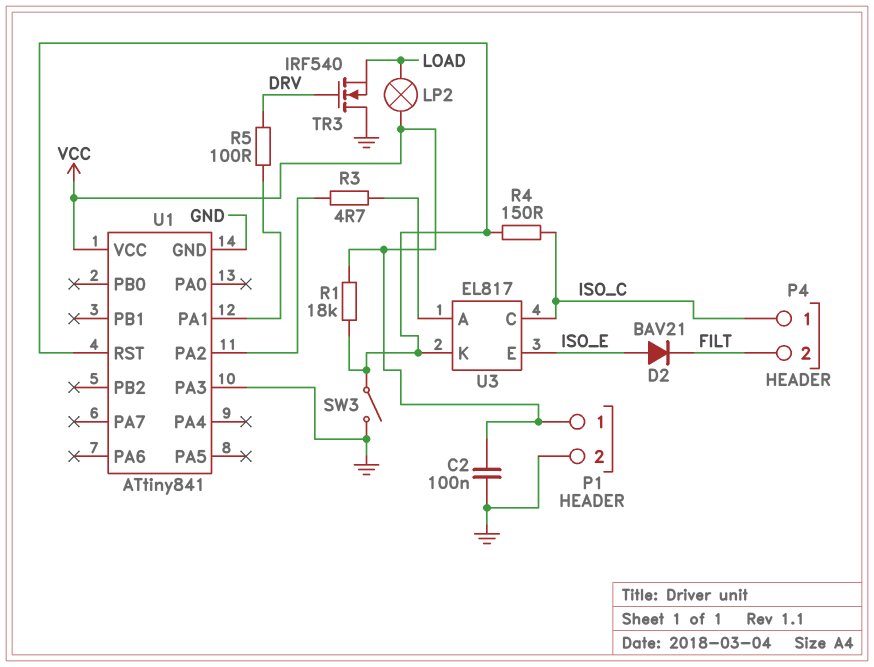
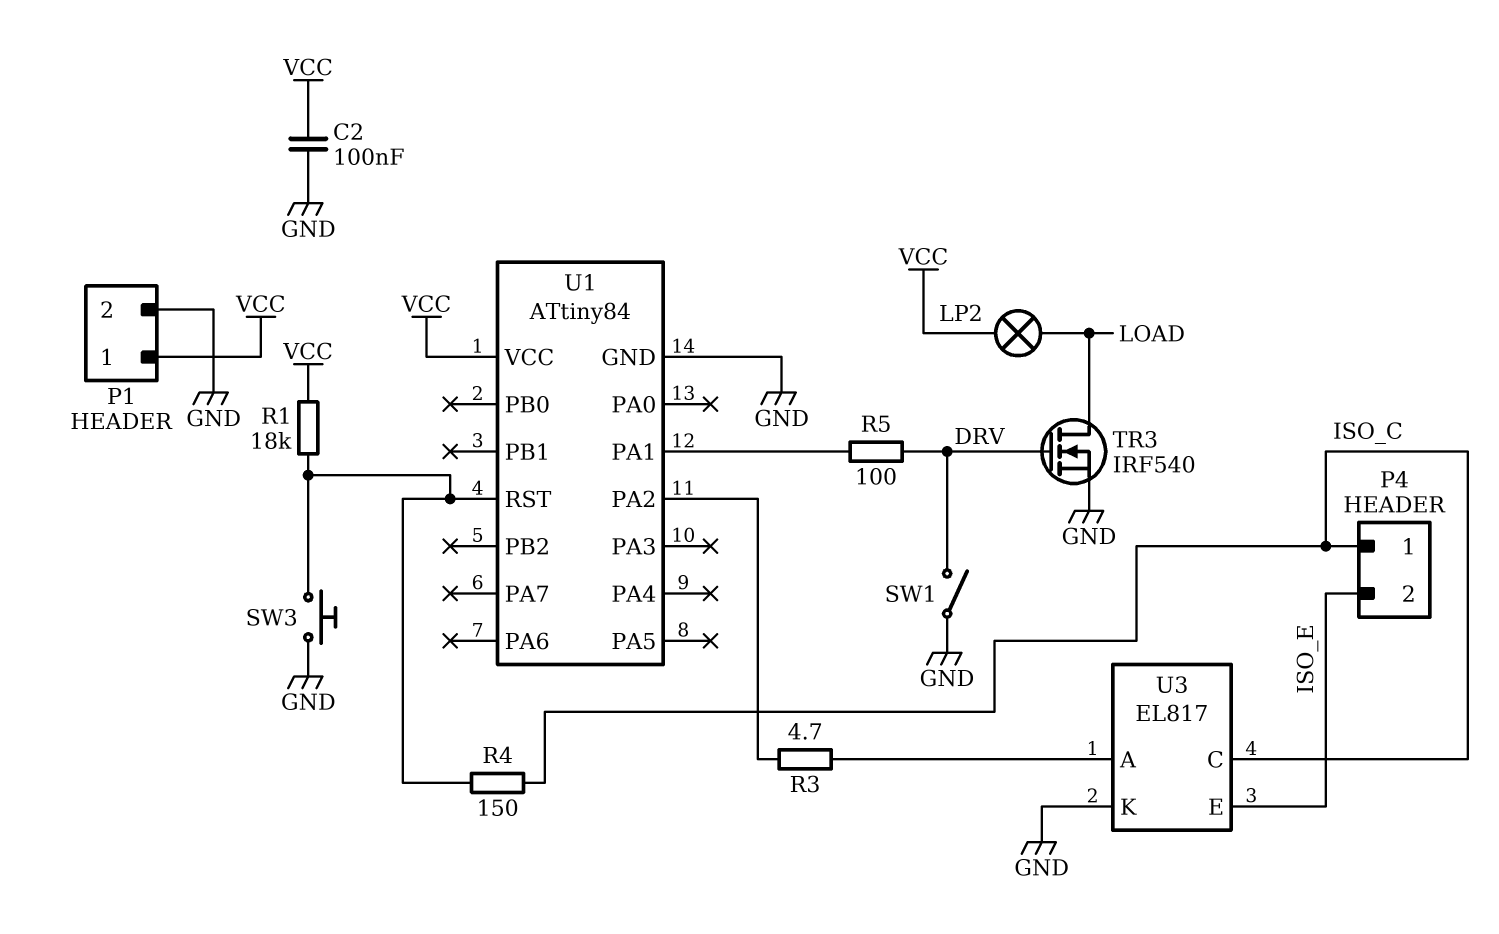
D2: diode BAV21 (A ISO_E, K FILT) -> none
P4 pin 2: FILT -> ISO_E
SW1: none -> switch (DRV, GND)
SW3: switch (GND, U1/RST) -> button (GND, U1/RST)
TR3: NMOS IRF540 (G DRV, D GND, S LOAD) -> NMOS IRF540 (G DRV, D LOAD, S GND)
U1: ATtiny841 -> ATtiny84
U1 pin PA3: GND -> none
U3 pin K: U1/RST -> GND

